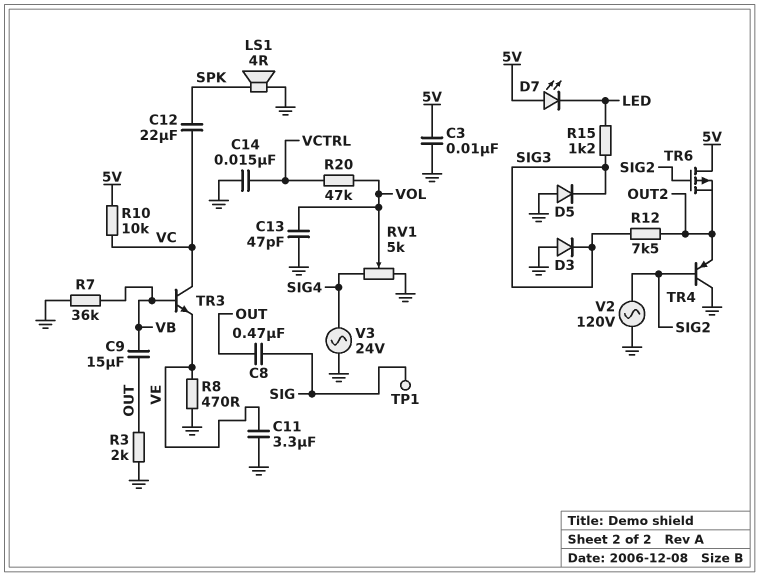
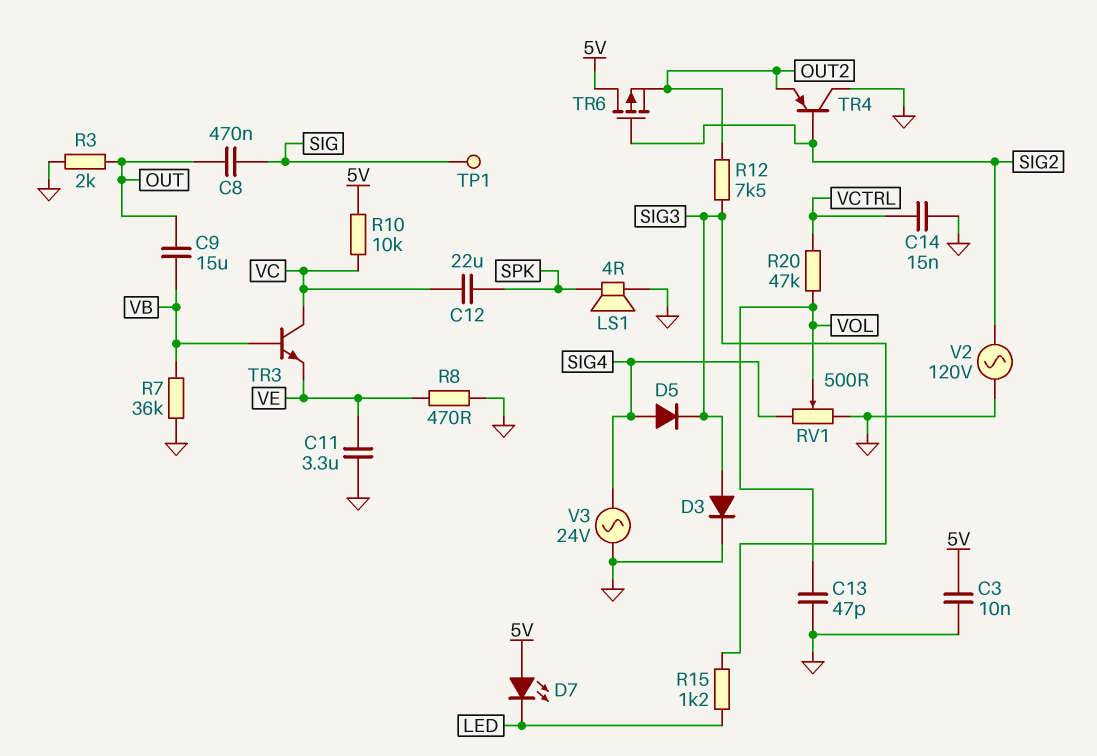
D3: diode (A GND, K SIG3) -> diode (A SIG3, K GND)
D5: diode (A GND, K SIG3) -> diode (A SIG4, K SIG3)
RV1: 5k (GND, SIG4, wiper VOL) -> 500 (GND, SIG4, wiper VOL)

